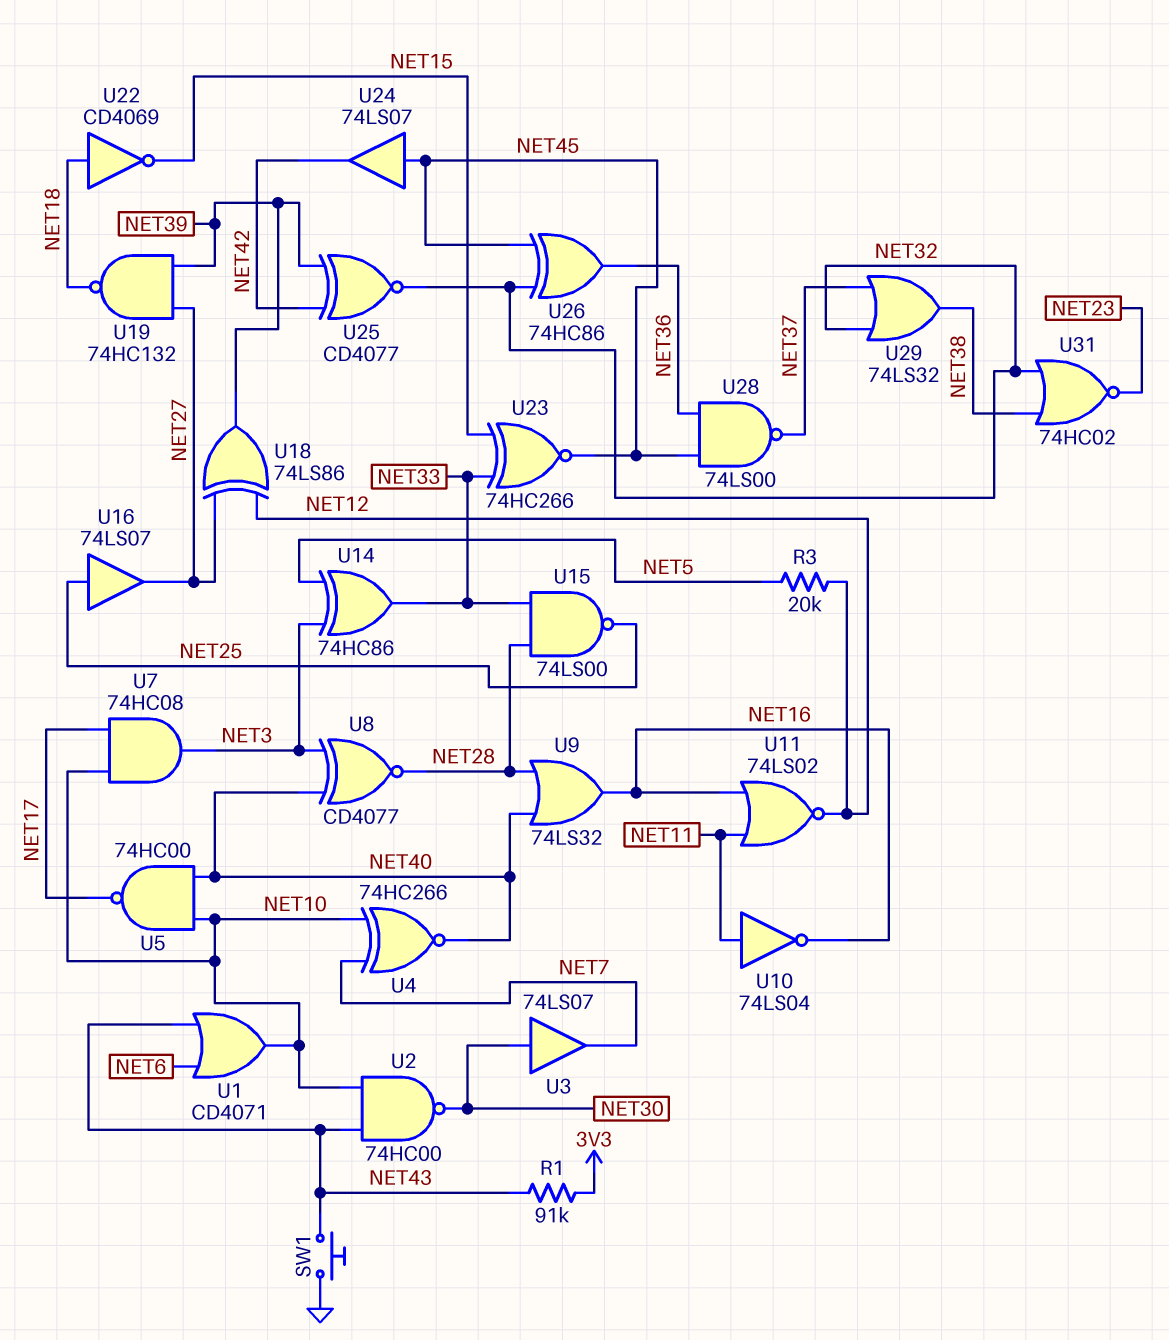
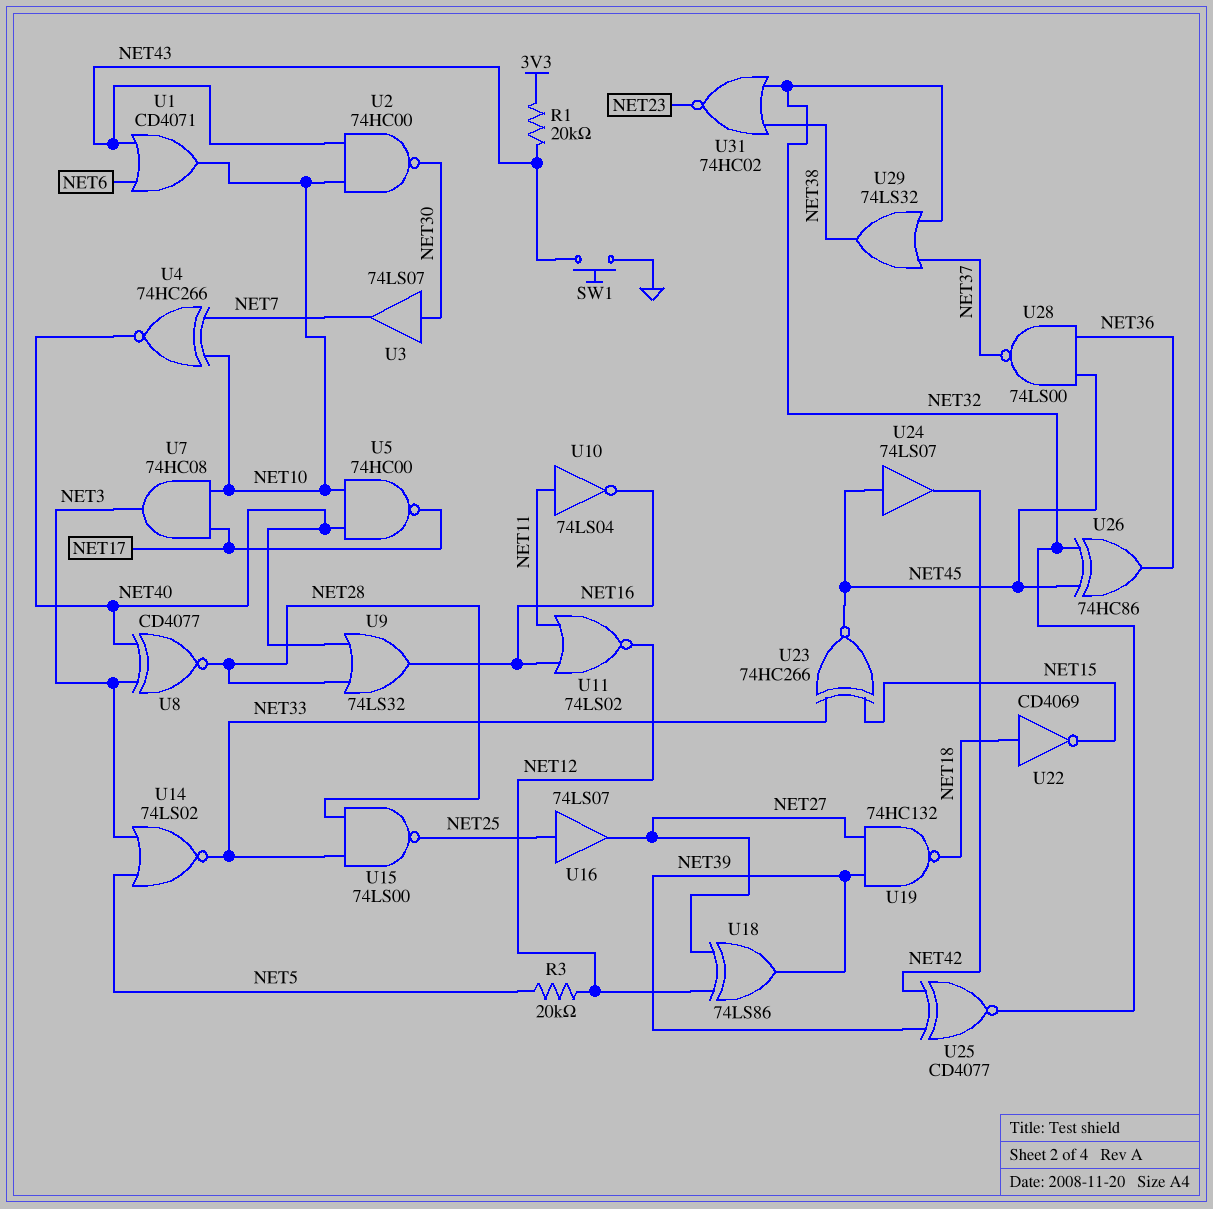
R1: 91k (3V3, NET43) -> 20k (3V3, NET43)
U14: XOR 74HC86 (in NET3, in NET5, out NET33) -> NOR 74LS02 (in NET3, in NET5, out NET33)

